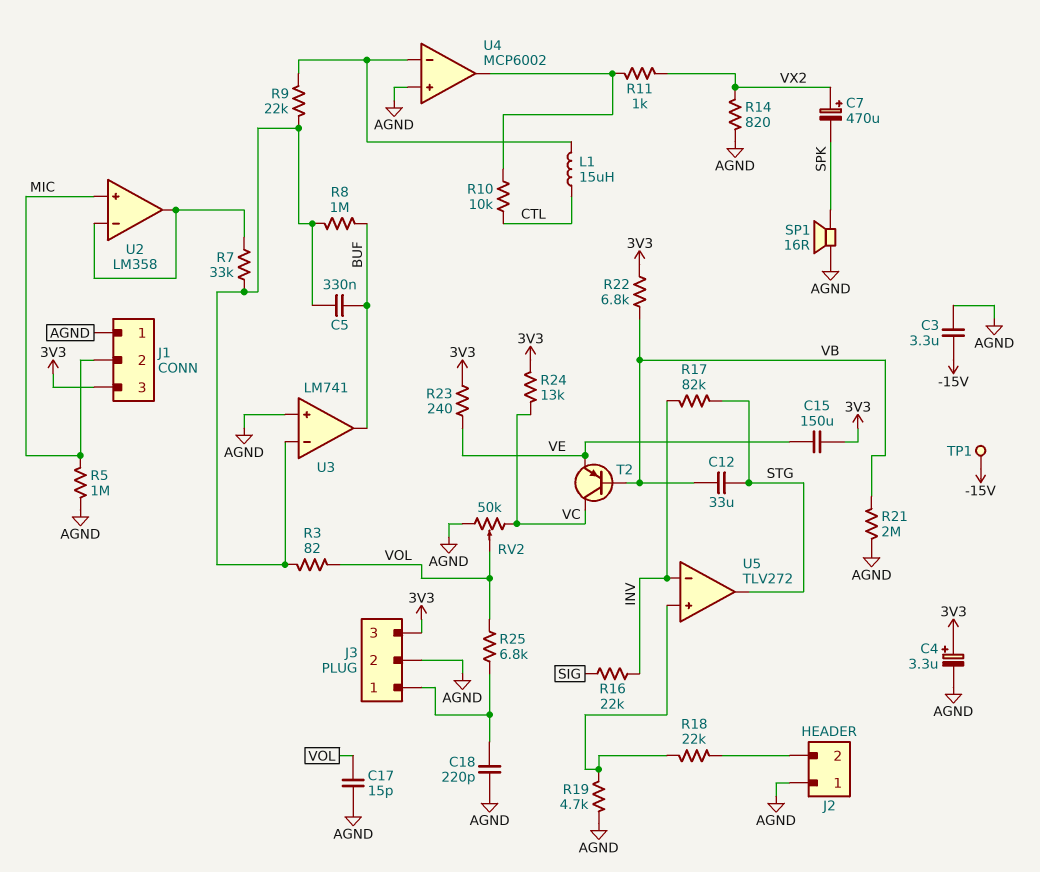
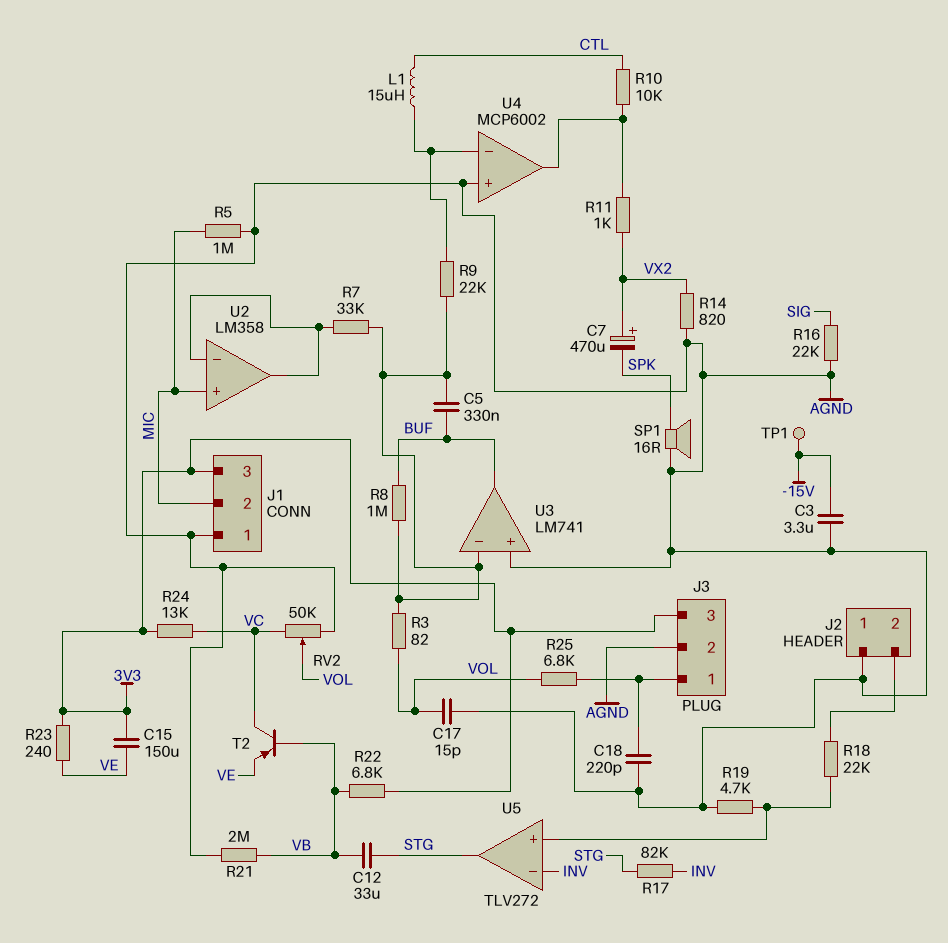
C4: 3.3uF (plus 3V3, minus AGND) -> none
R16: 22k (INV, SIG) -> 22k (AGND, SIG)

